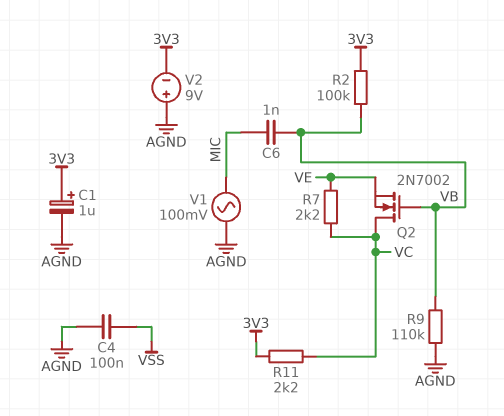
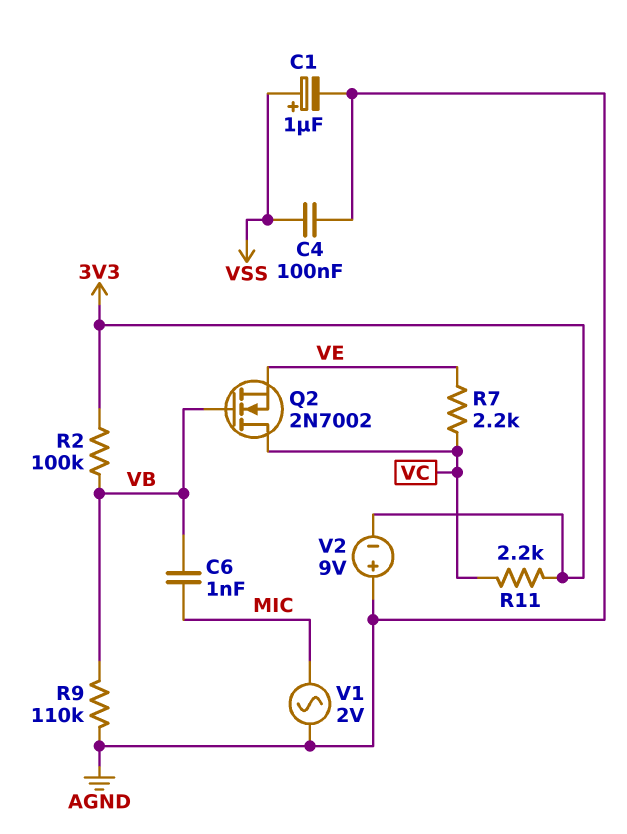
C1: 1uF (plus 3V3, minus AGND) -> 1uF (plus VSS, minus AGND)
V1: AC 100mV (AGND, MIC) -> AC 2V (AGND, MIC)

